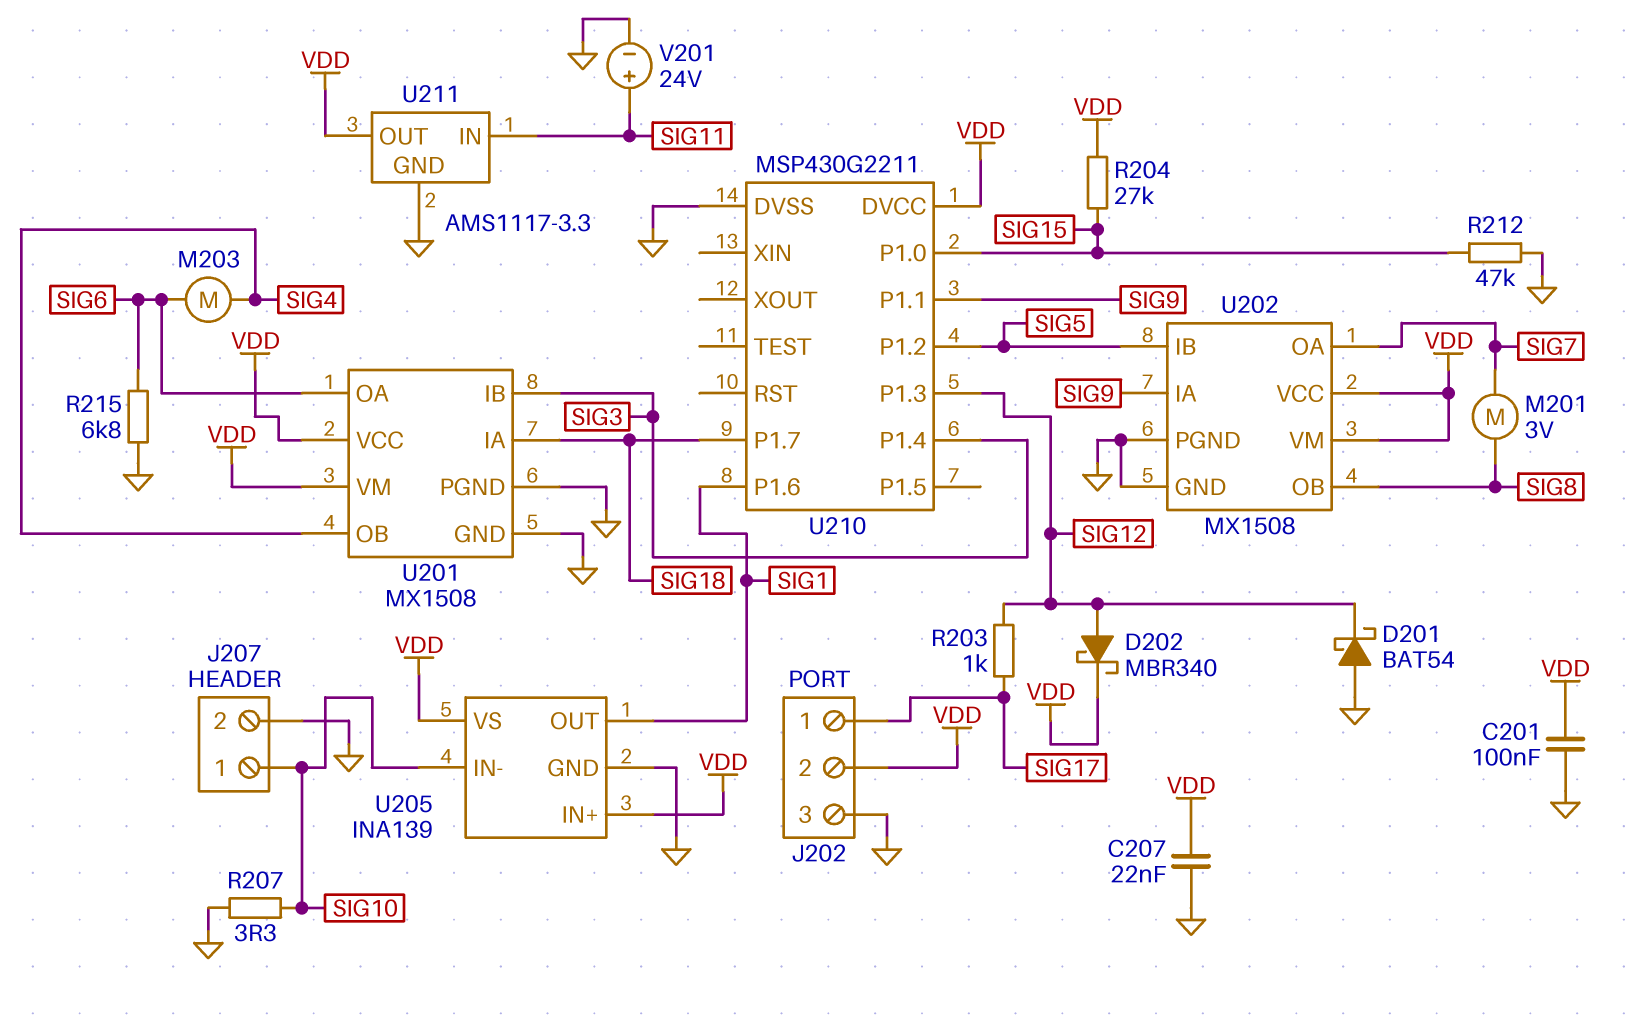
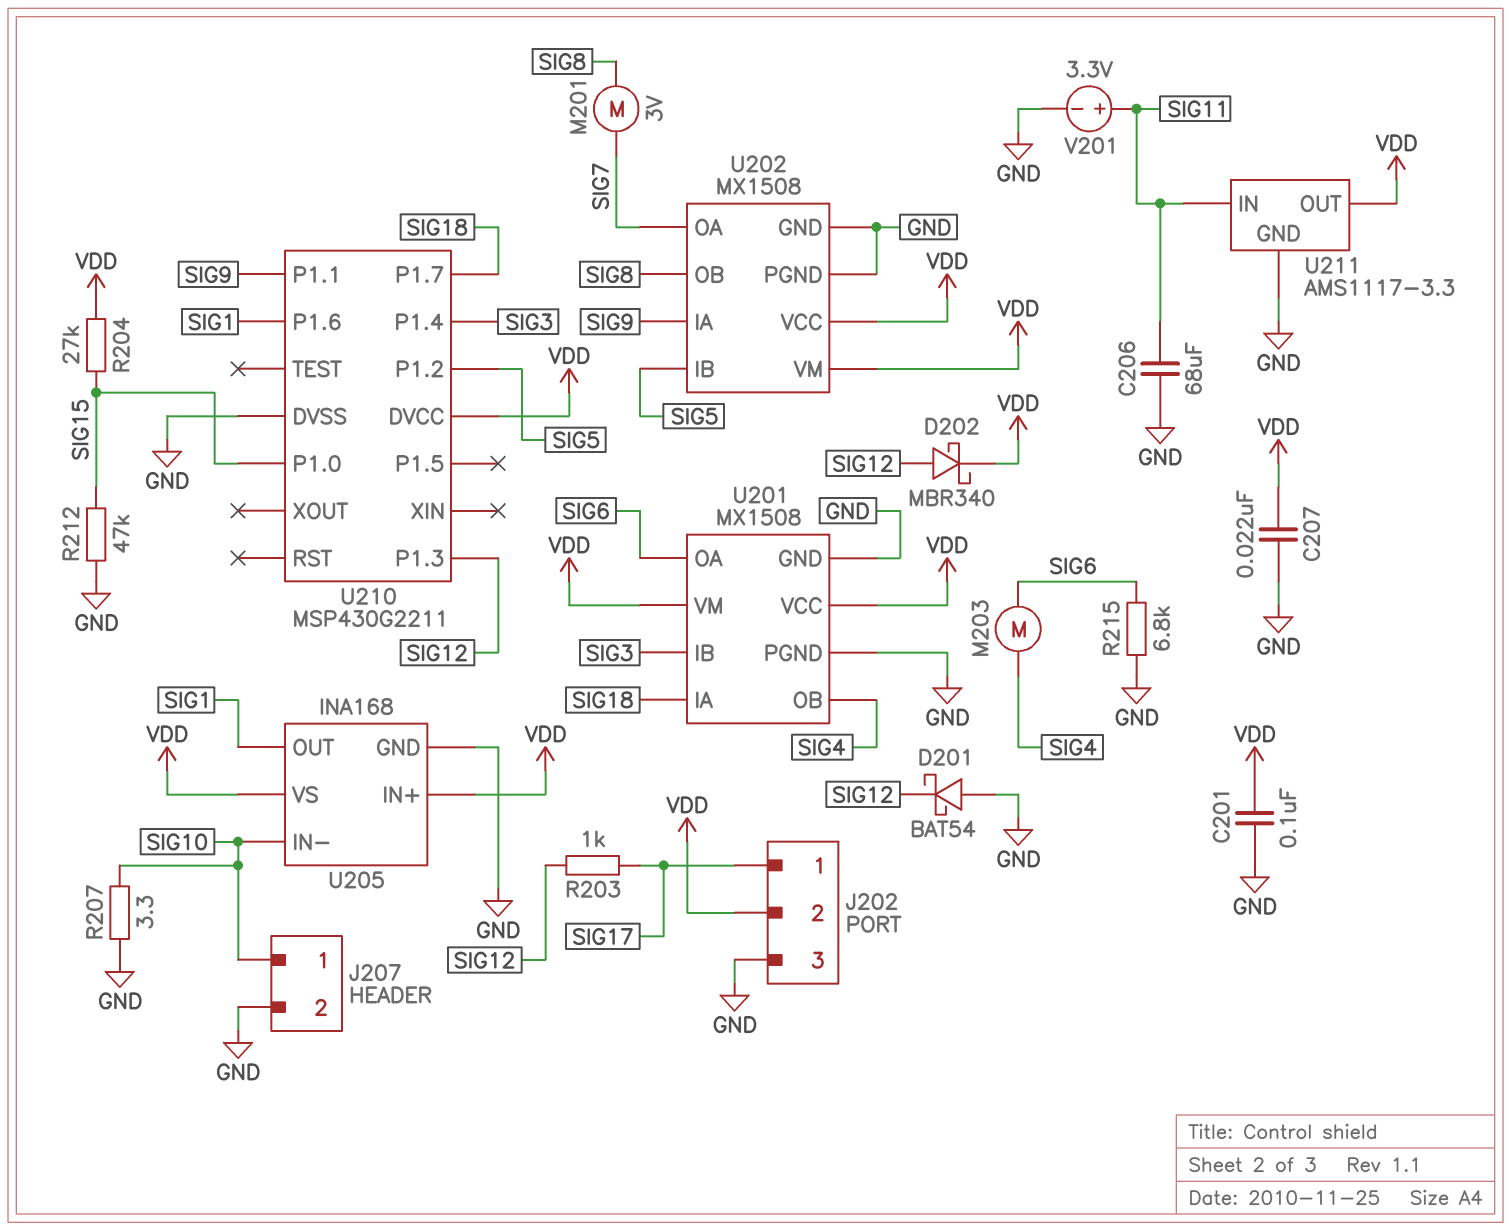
C206: none -> 68uF (GND, SIG11)
U205: INA139 -> INA168
V201: 24V (plus SIG11, minus GND) -> 3.3V (plus SIG11, minus GND)

